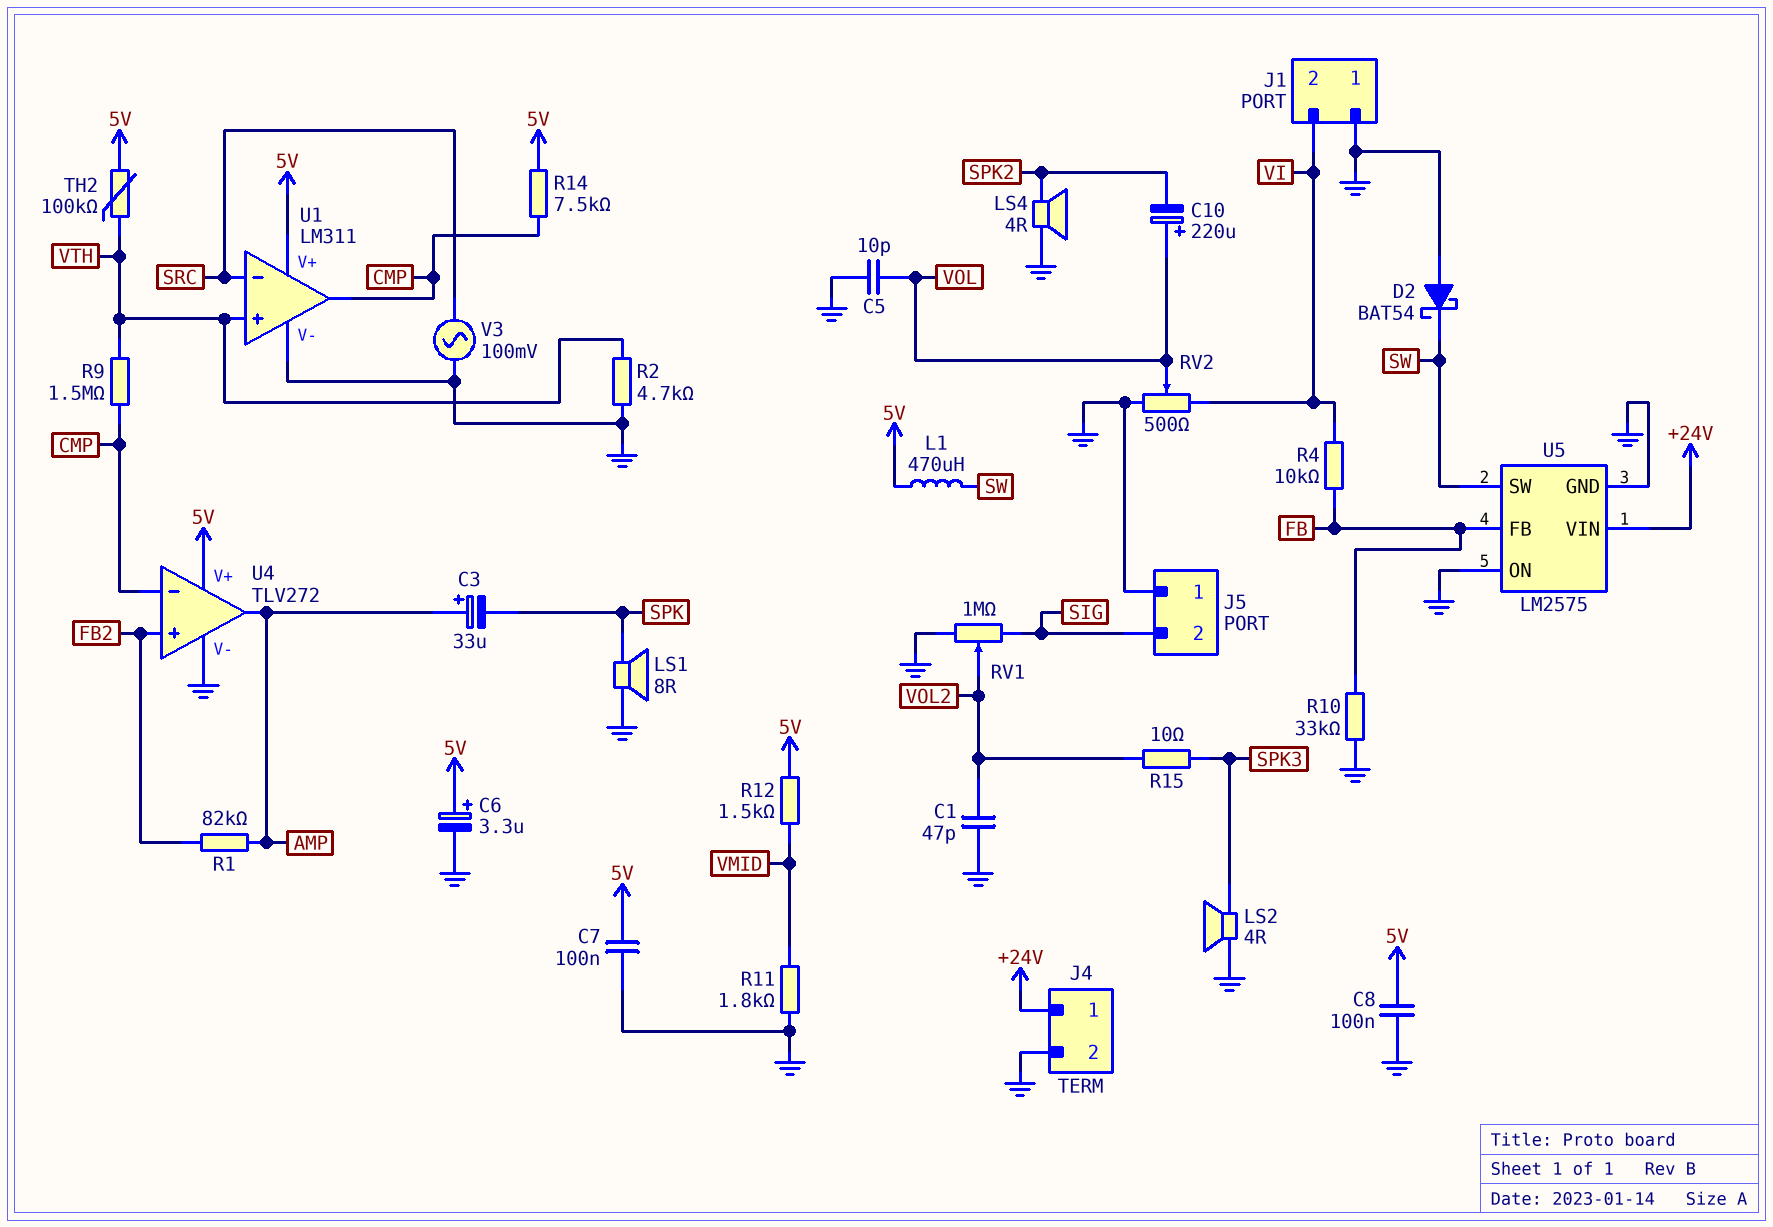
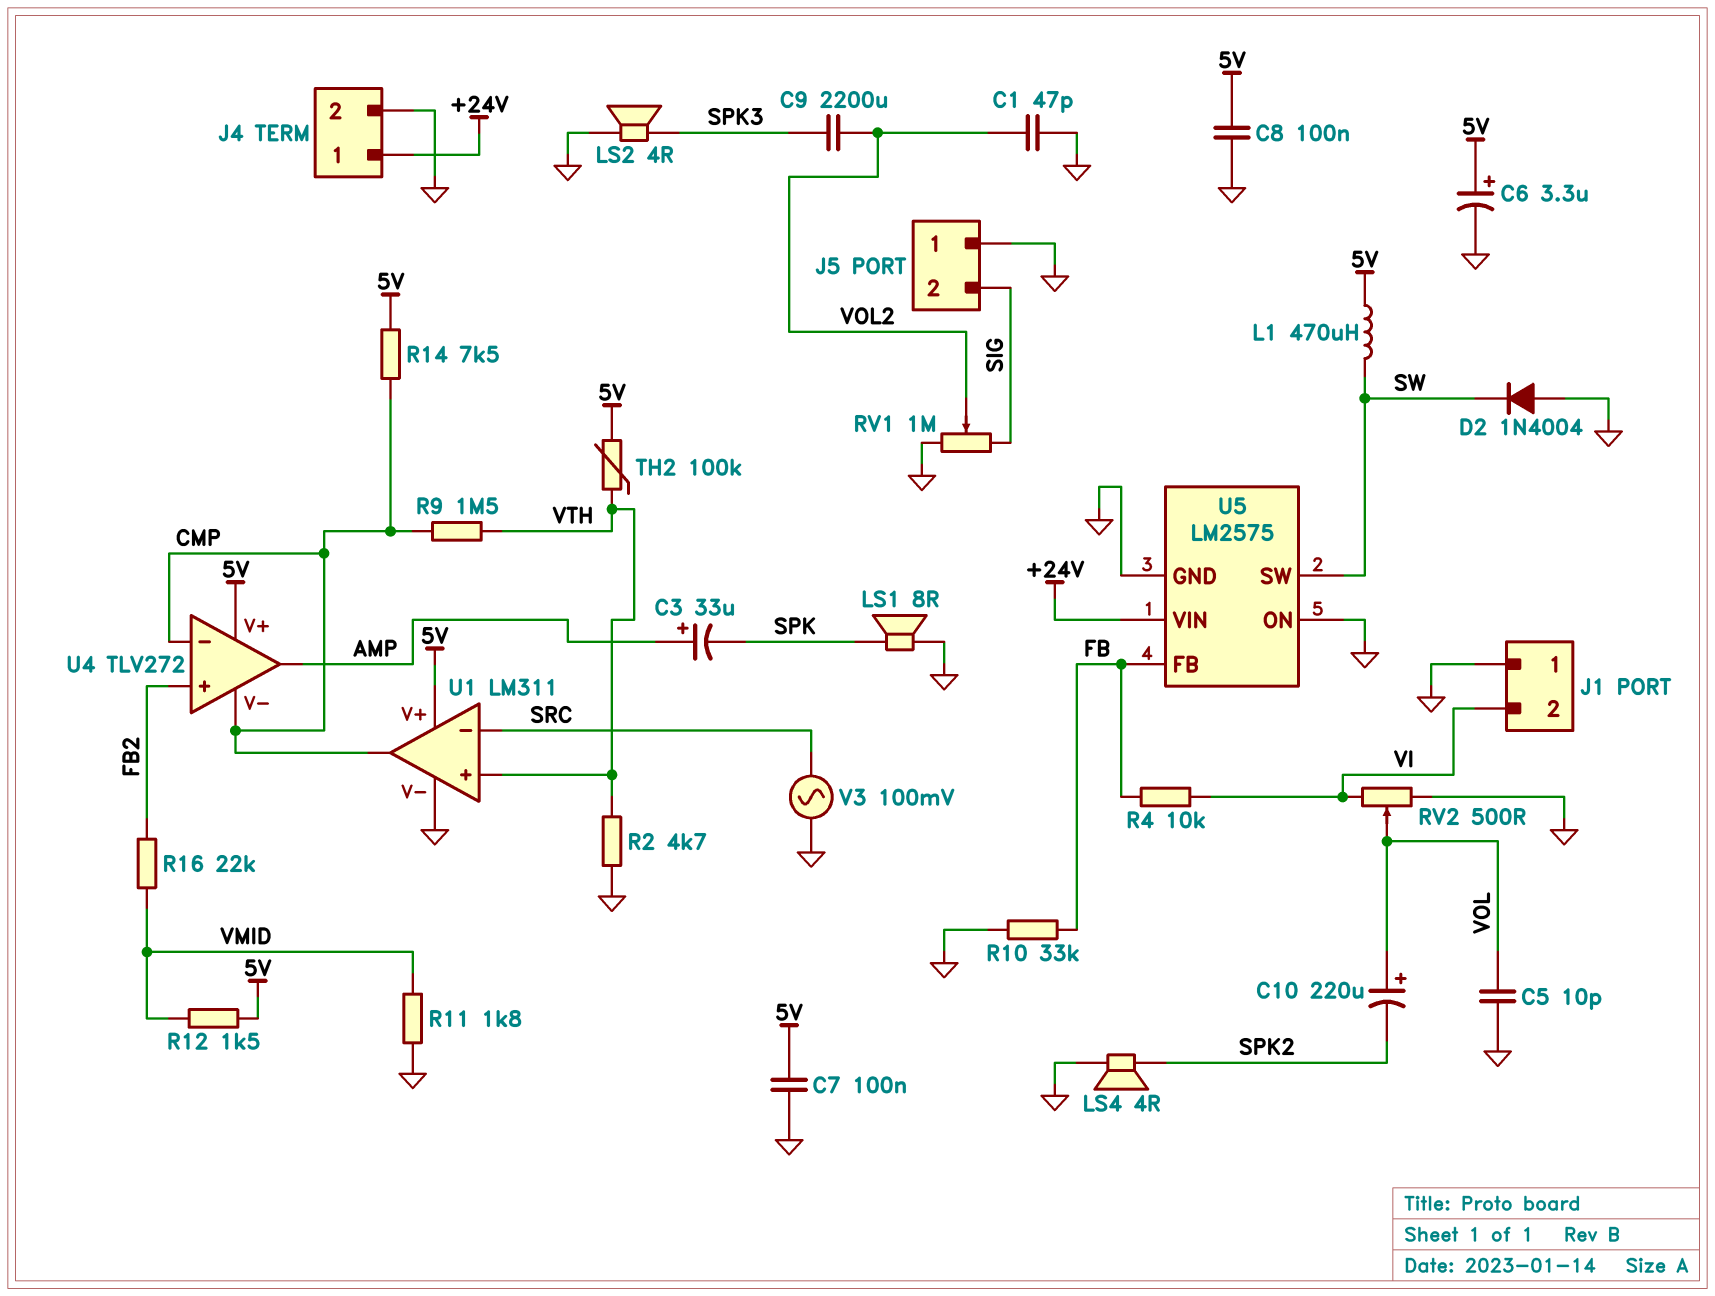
C9: none -> 2200uF (SPK3, VOL2)
D2: schottky BAT54 (A GND, K SW) -> diode 1N4004 (A GND, K SW)
R1: 82k (AMP, FB2) -> none
R15: 10 (SPK3, VOL2) -> none
R16: none -> 22k (FB2, VMID)
U4 pin V-: GND -> CMP

